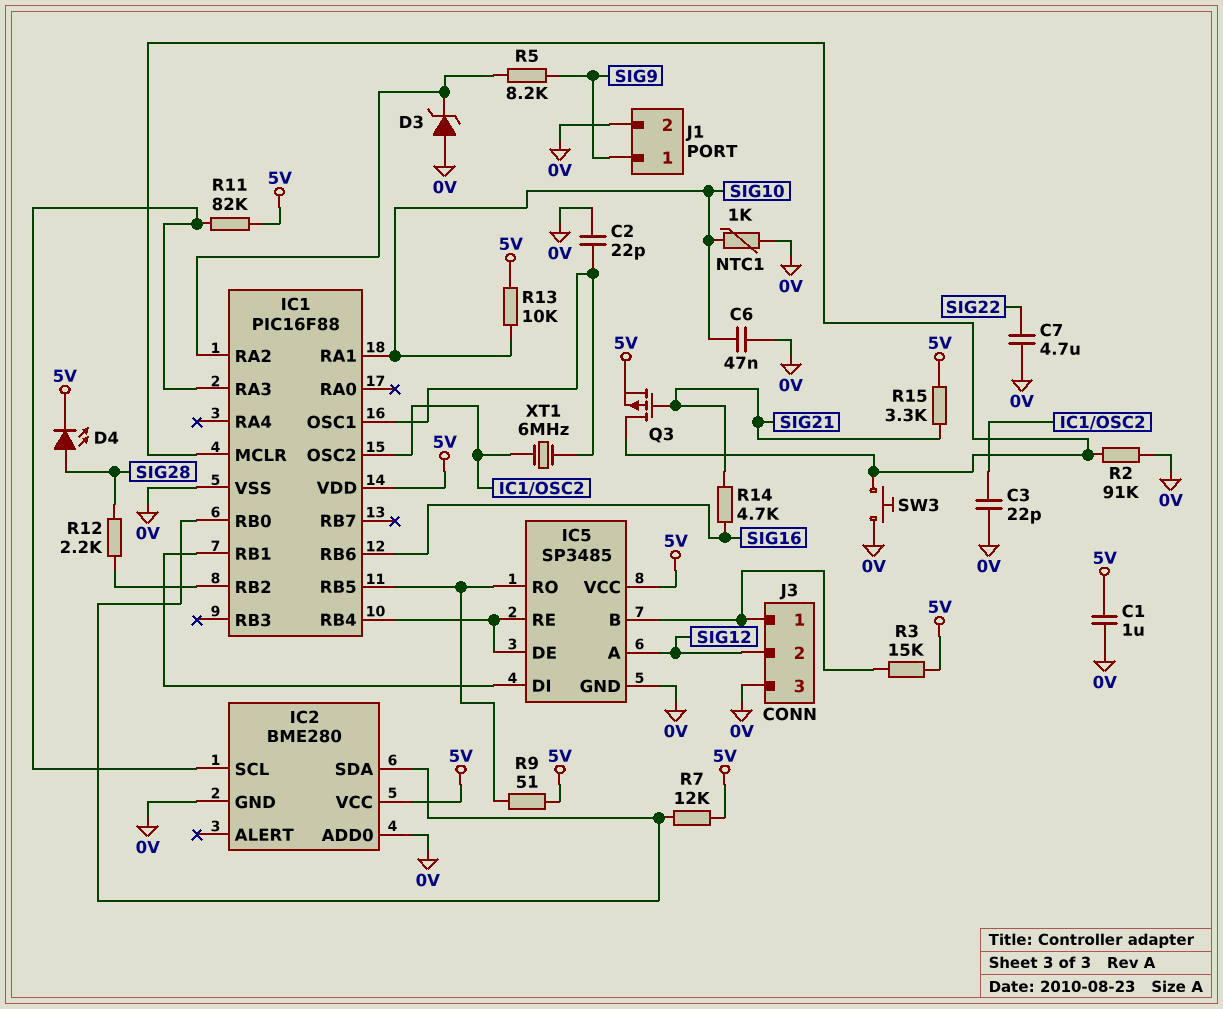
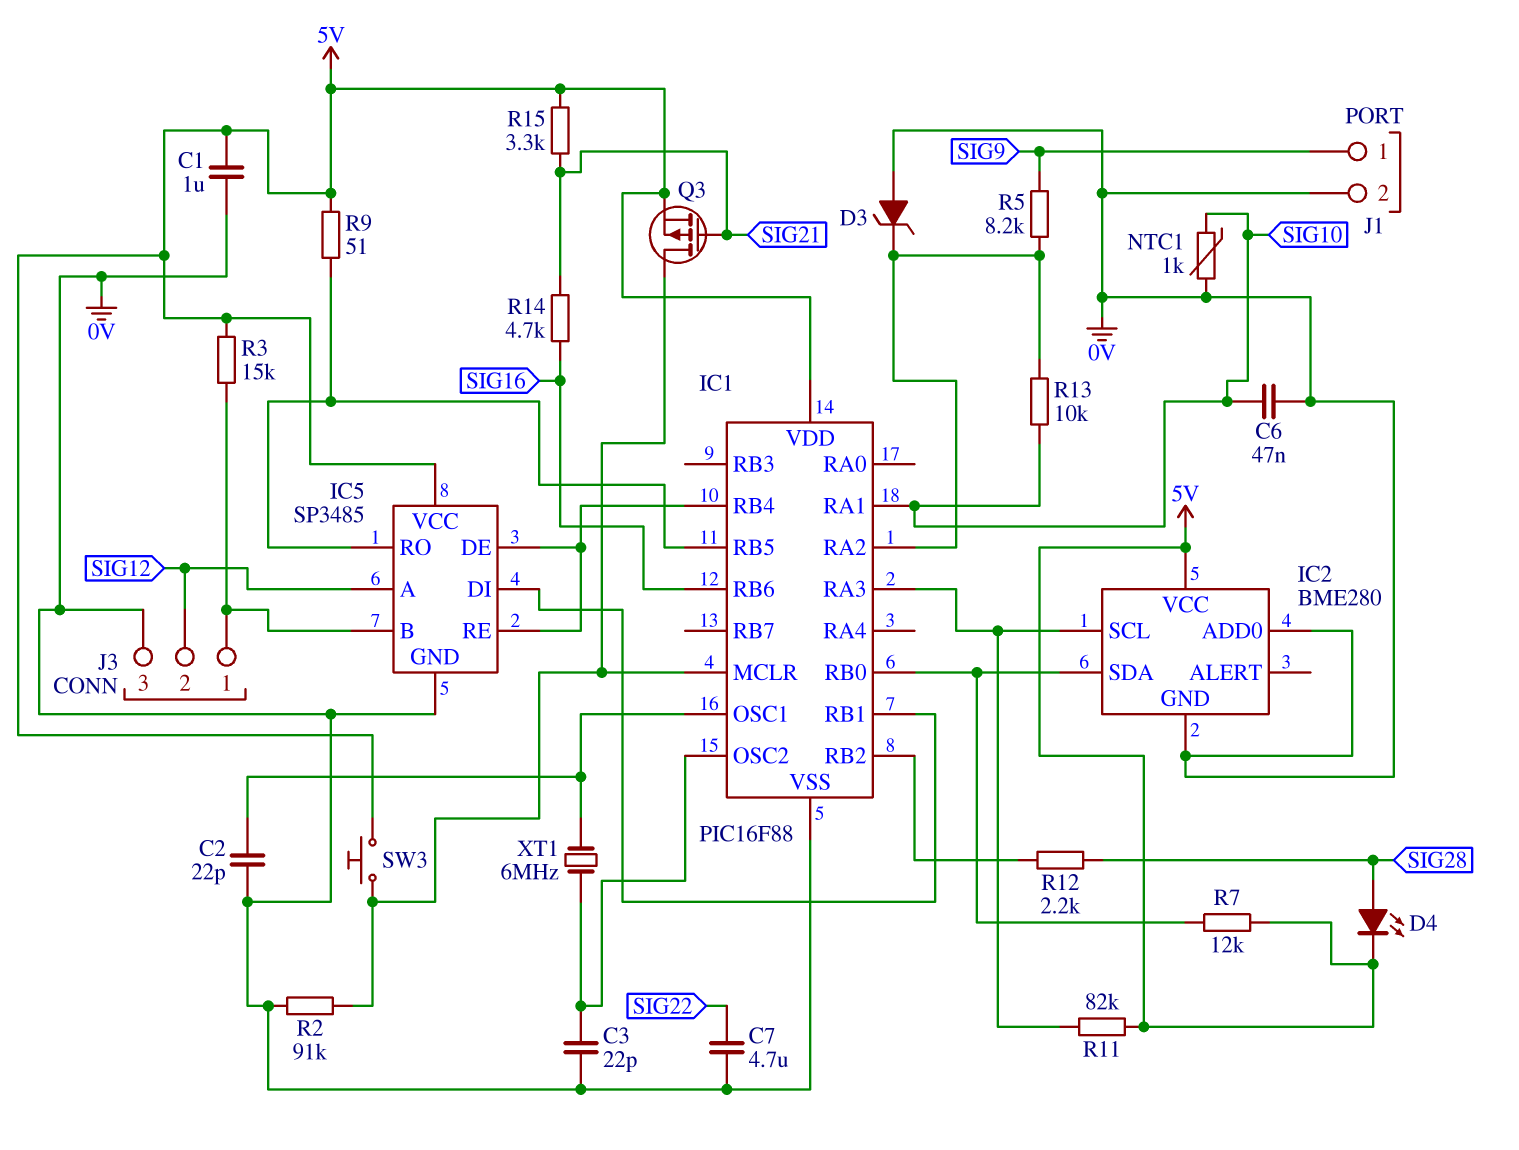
R13: 10k (5V, SIG10) -> 10k (IC1/RA2, SIG10)
SW3: button (0V, IC1/MCLR) -> button (5V, IC1/MCLR)

